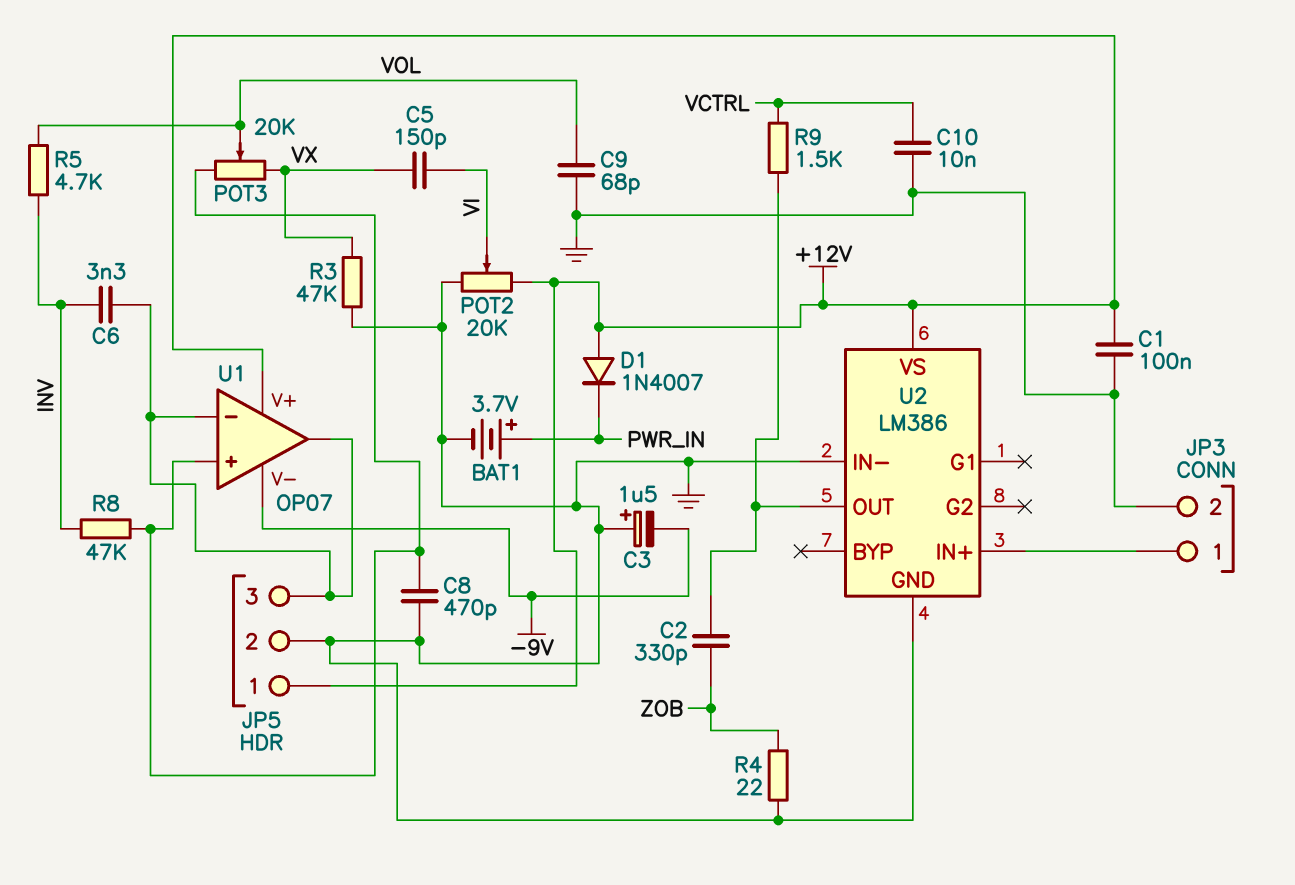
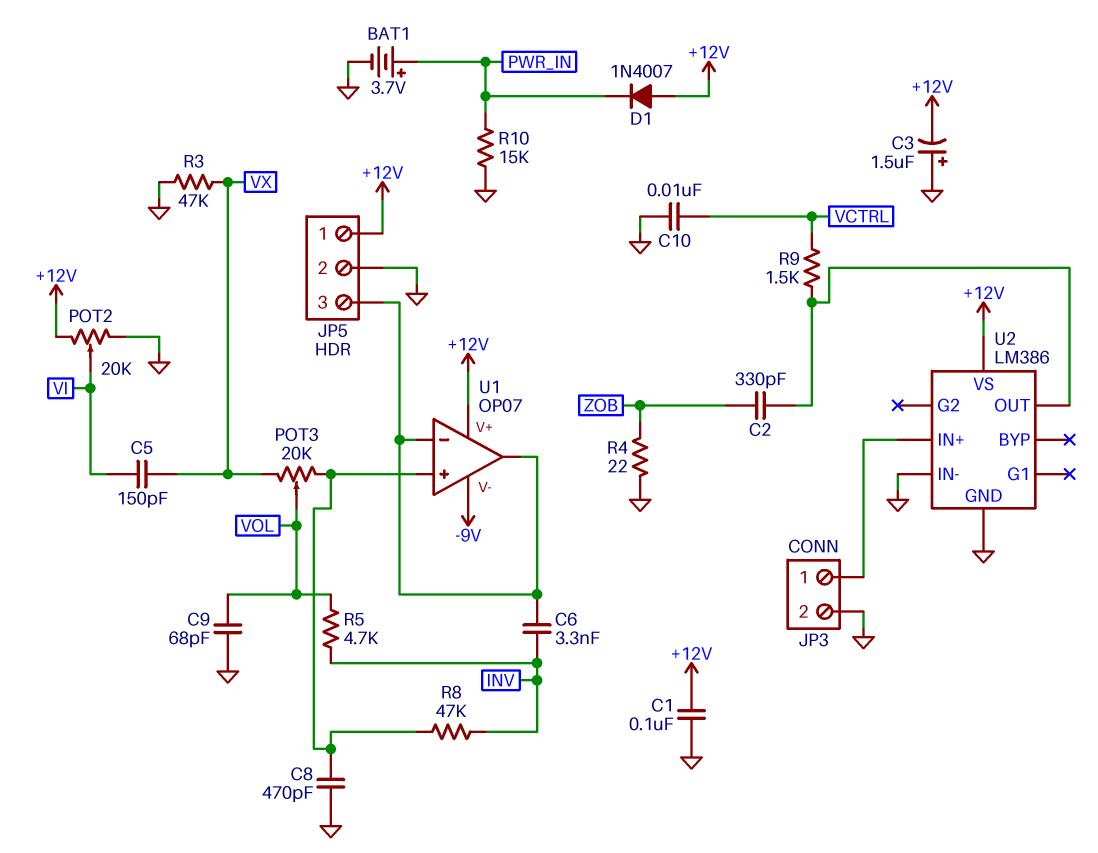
C3: 1.5uF (plus GND, minus -9V) -> 1.5uF (plus GND, minus +12V)
R10: none -> 15k (GND, PWR_IN)

